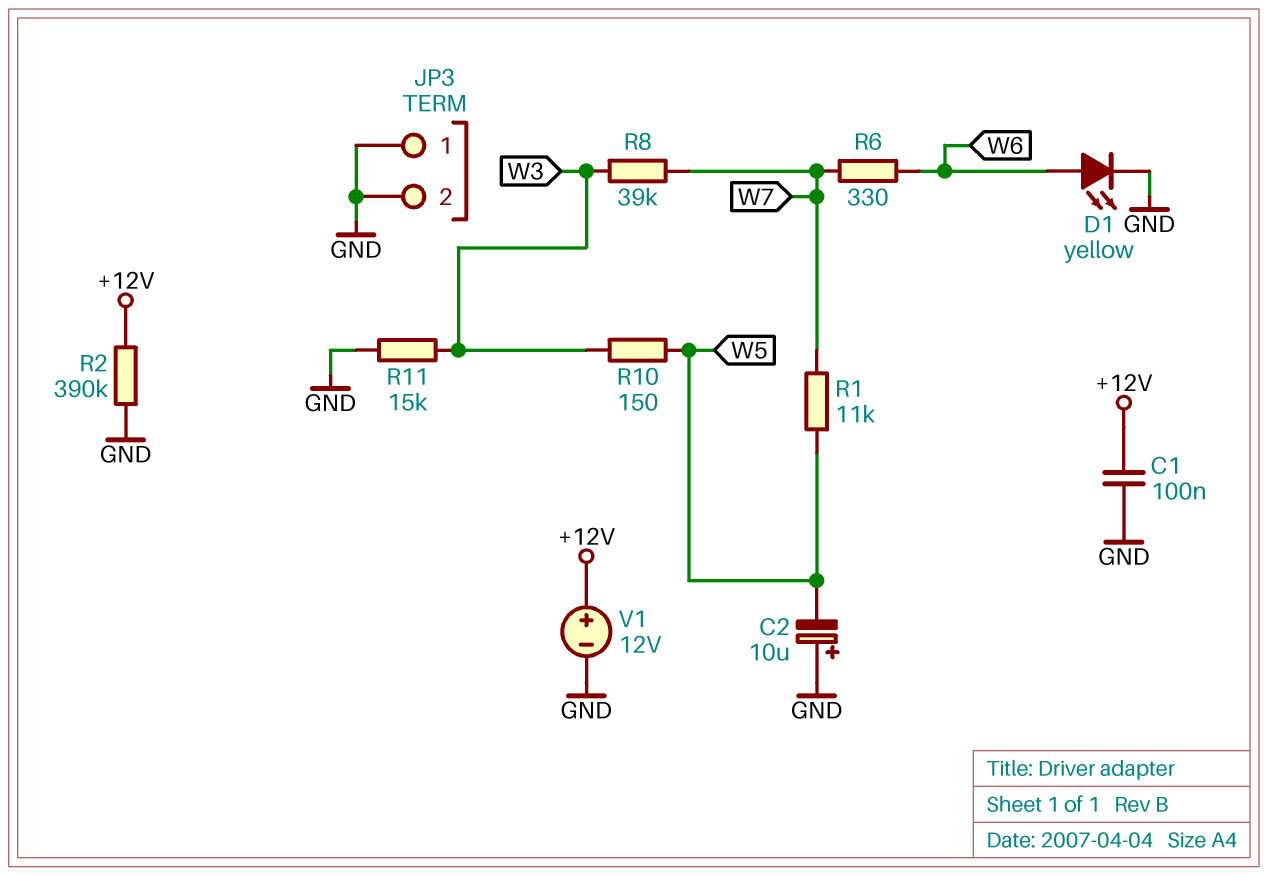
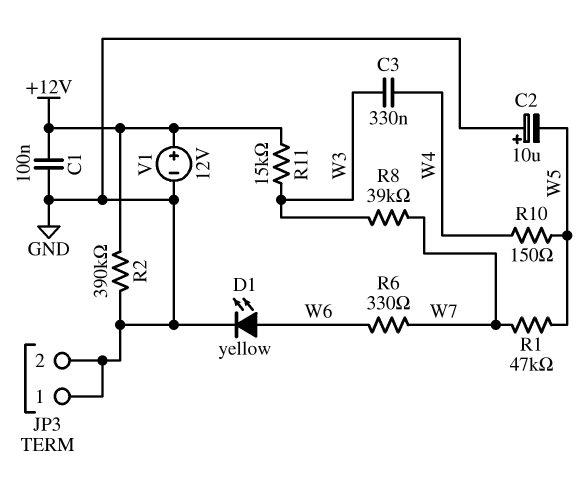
C3: none -> 330nF (W3, W4)
R1: 11k (W5, W7) -> 47k (W5, W7)
R10: 150 (W3, W5) -> 150 (W4, W5)
R11: 15k (GND, W3) -> 15k (+12V, W3)

